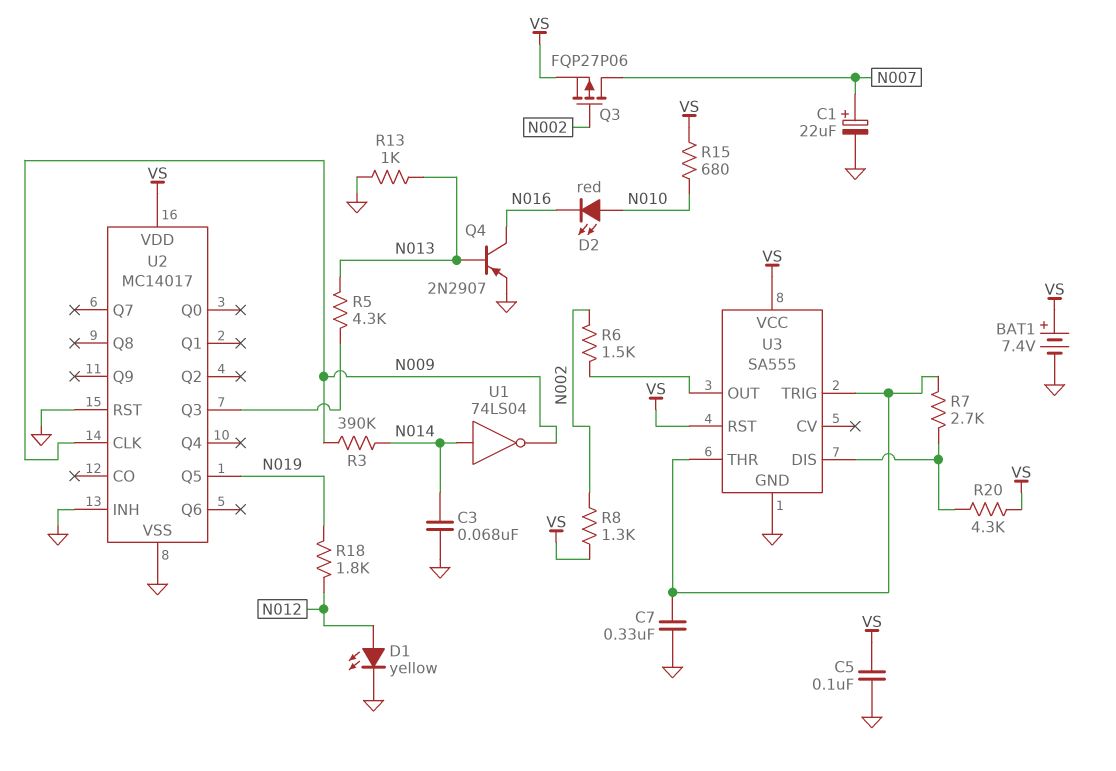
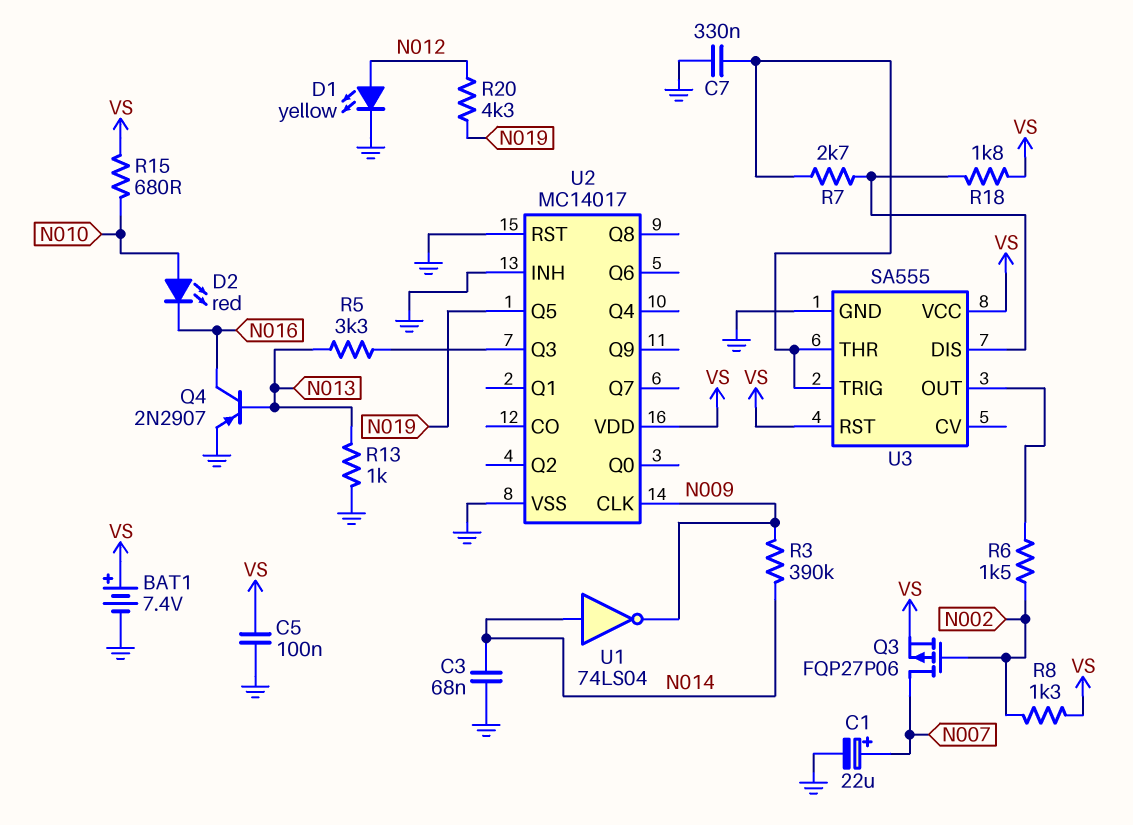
R5: 4.3k (N013, U2/Q3) -> 3.3k (N013, U2/Q3)
R18: 1.8k (N012, N019) -> 1.8k (U3/DIS, VS)
R20: 4.3k (U3/DIS, VS) -> 4.3k (N012, N019)

